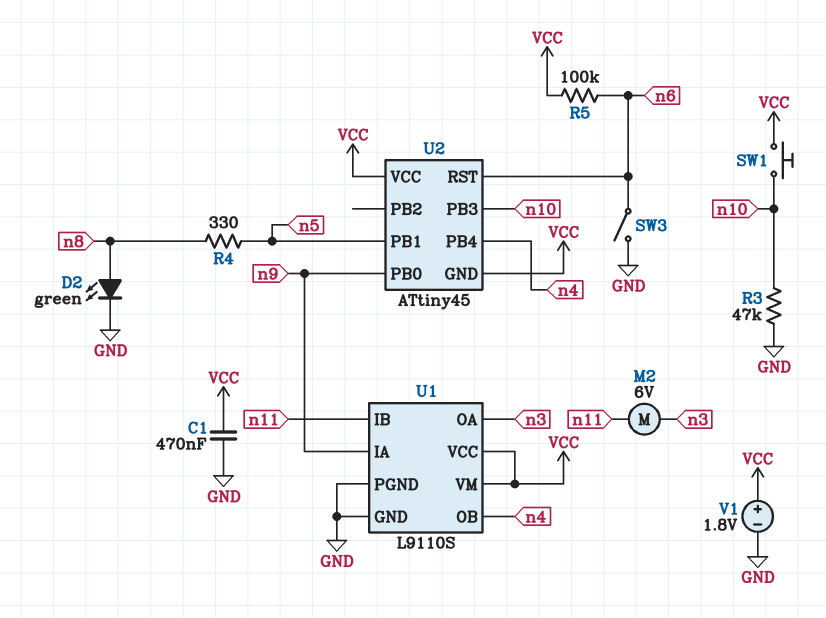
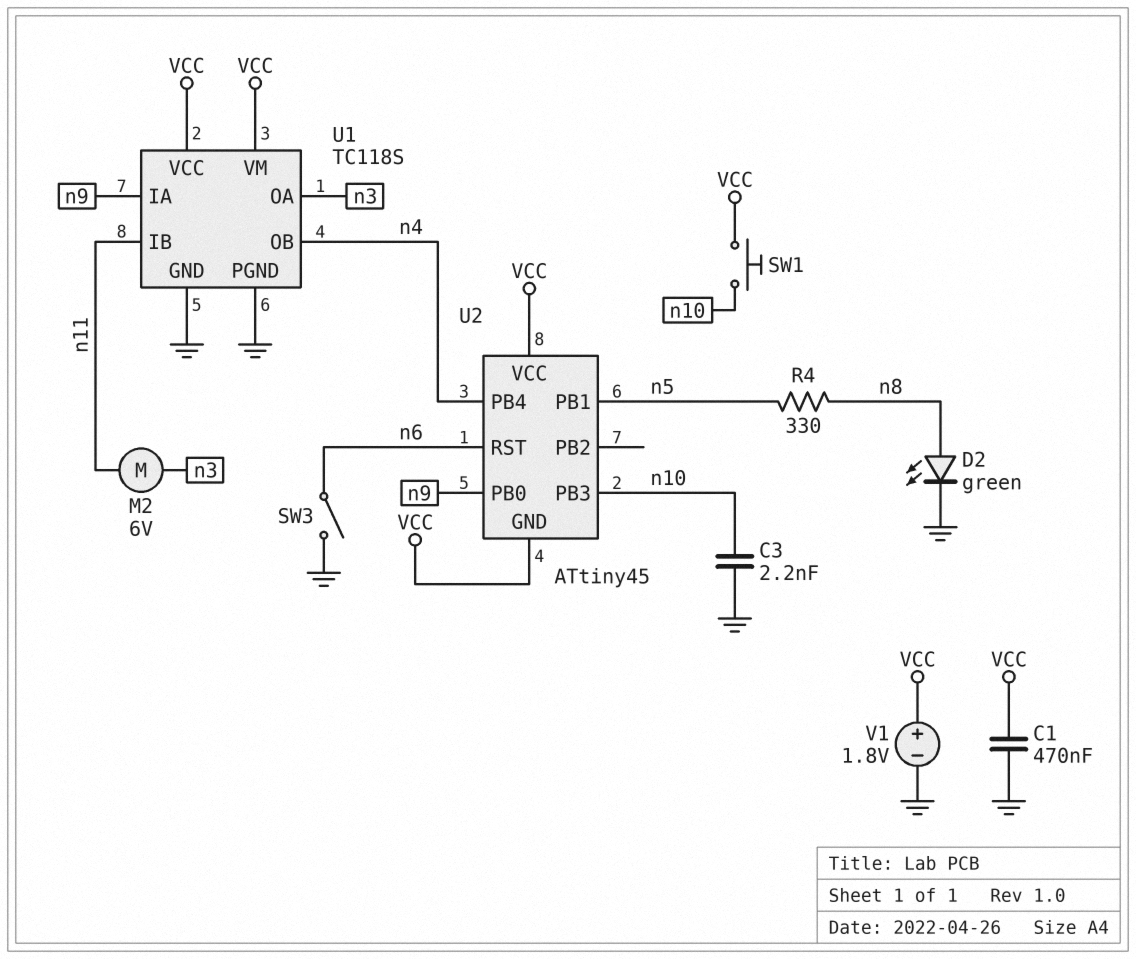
C3: none -> 2.2nF (GND, n10)
R3: 47k (GND, n10) -> none
R5: 100k (VCC, n6) -> none
U1: L9110S -> TC118S

